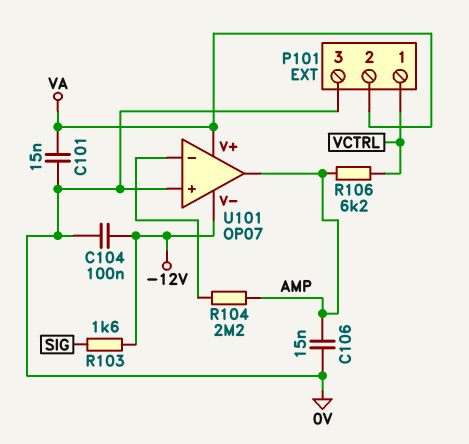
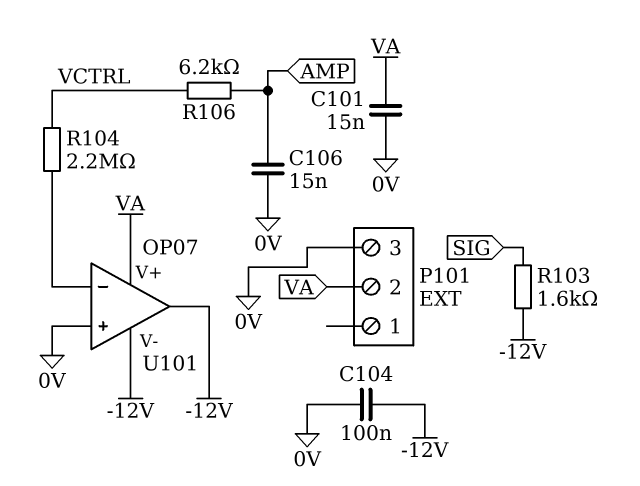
P101 pin 1: VCTRL -> none
R104: 2.2M (AMP, U101/in-) -> 2.2M (U101/in-, VCTRL)
U101 pin out: AMP -> -12V

